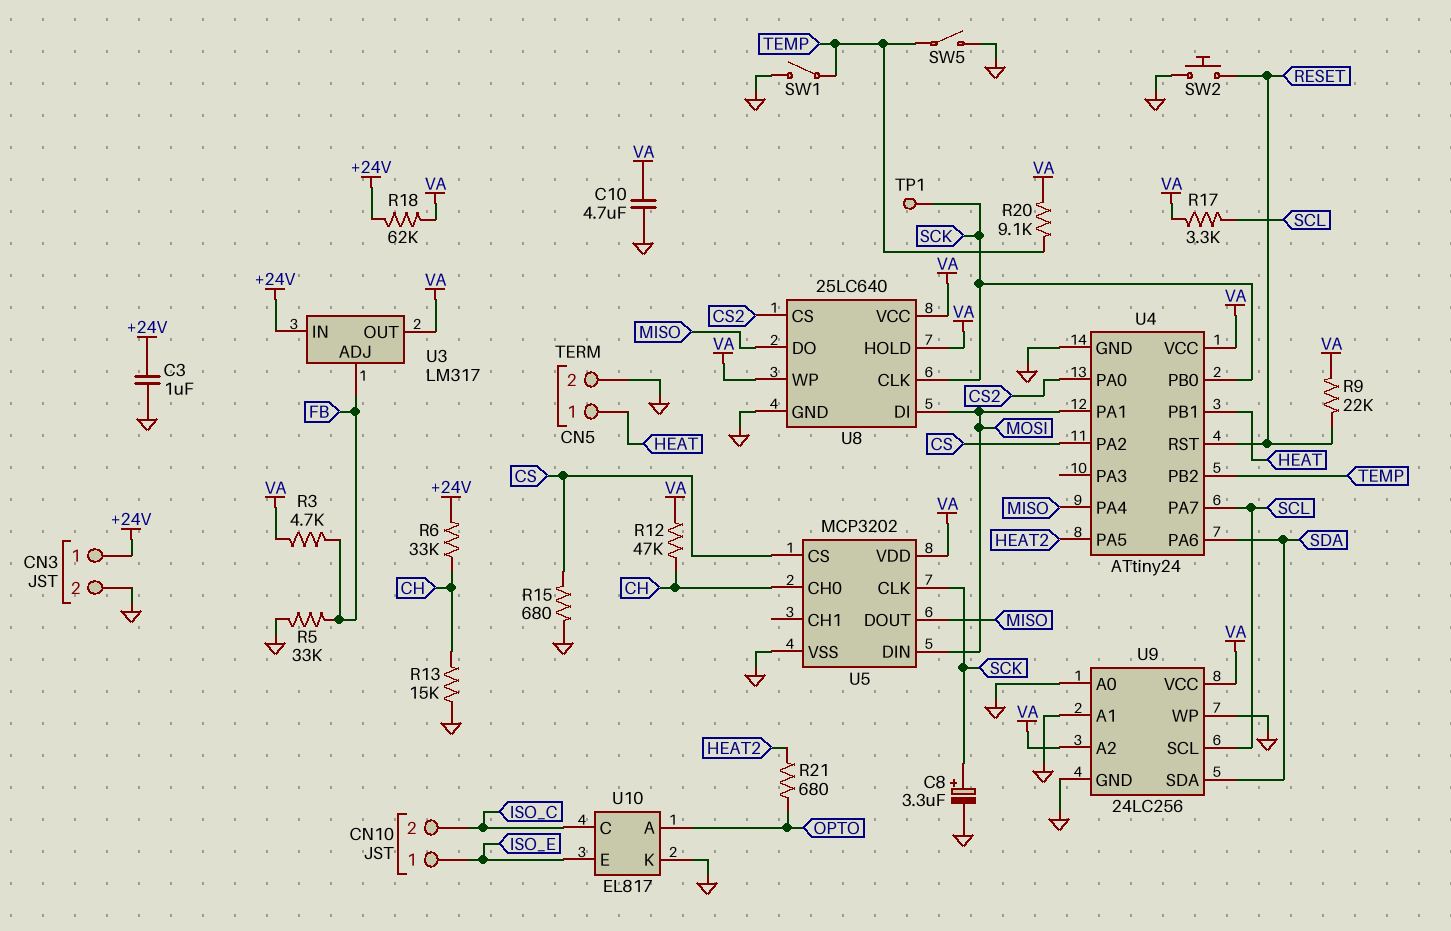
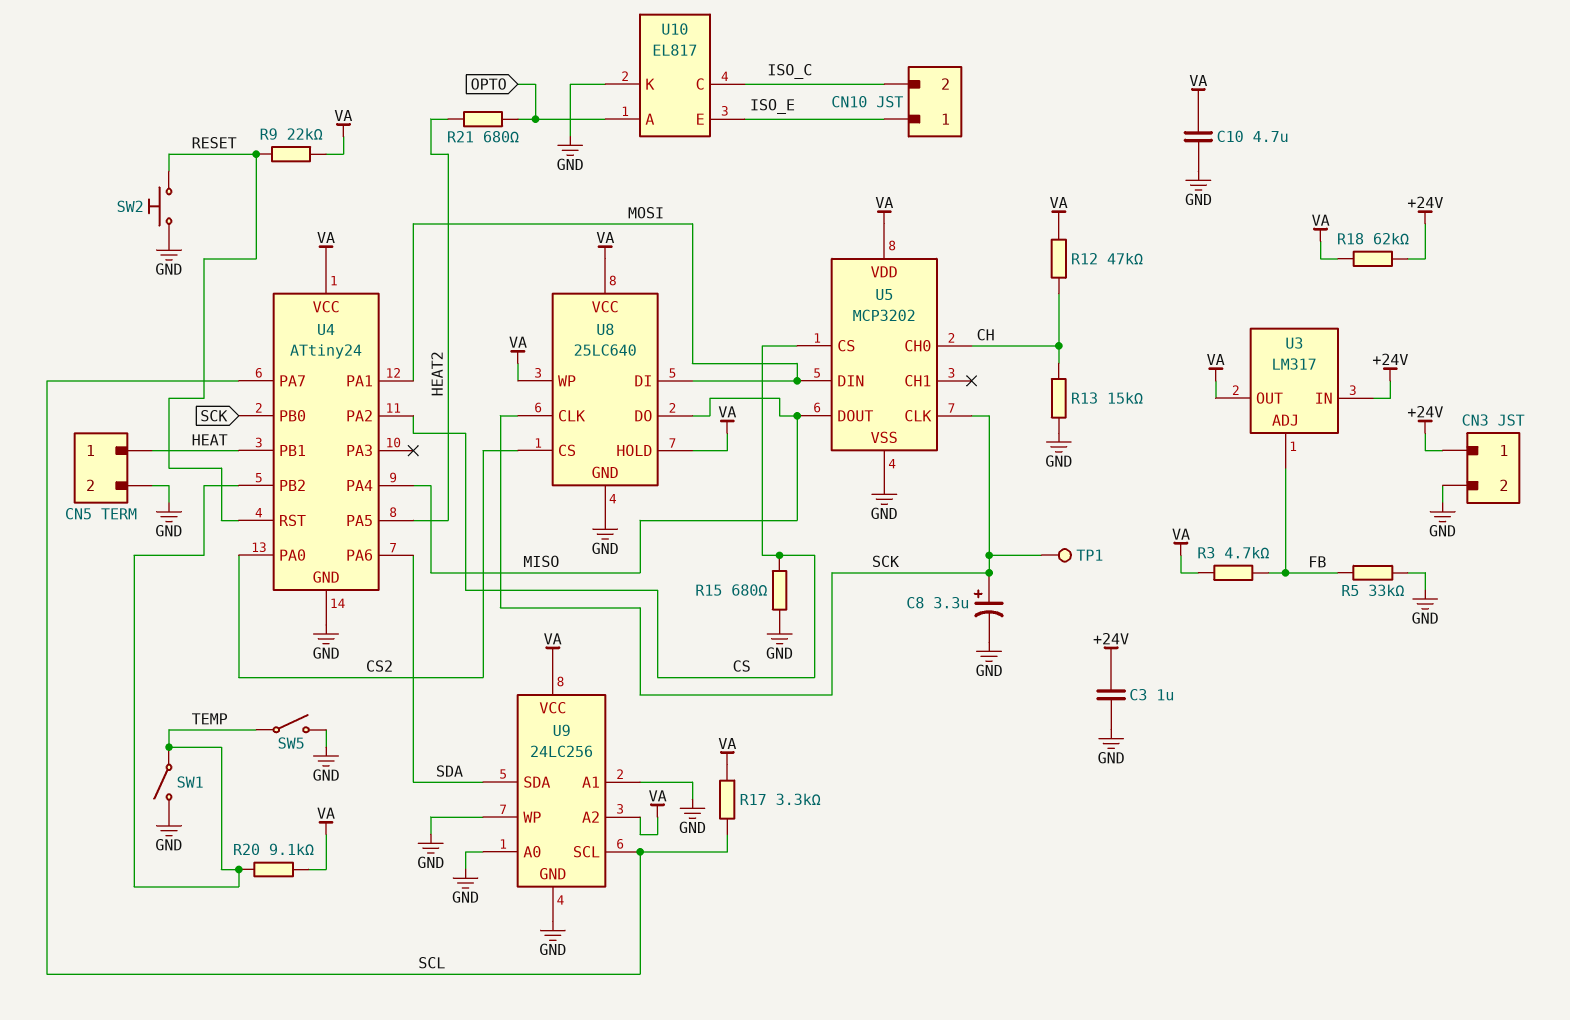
R6: 33k (+24V, CH) -> none

